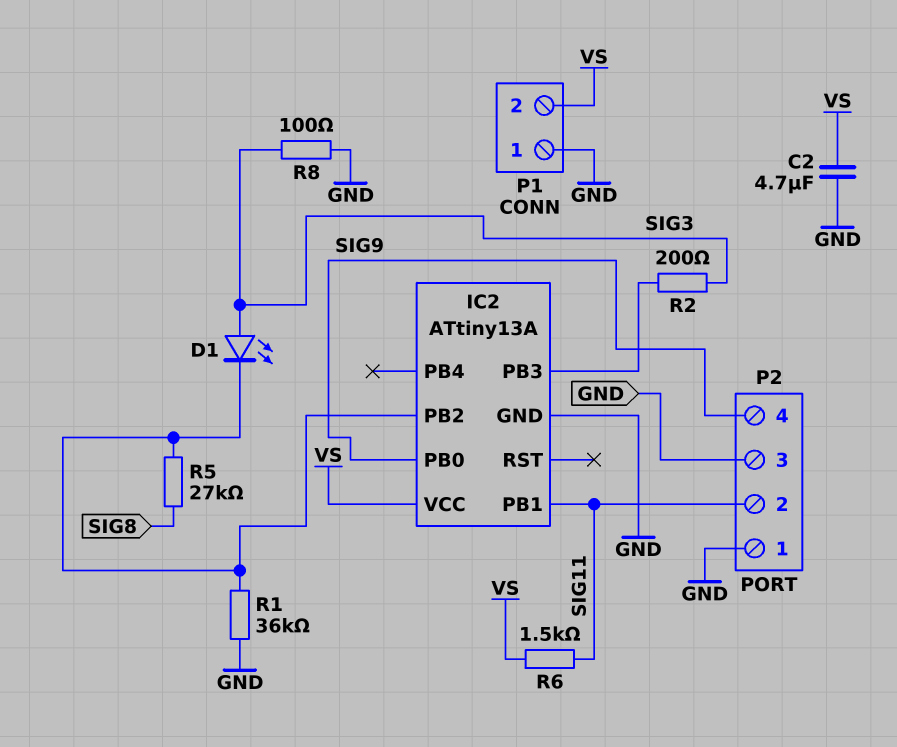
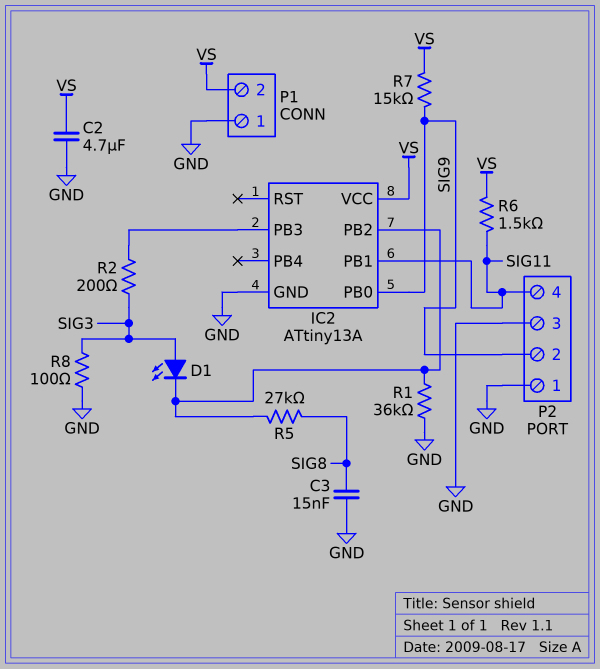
C3: none -> 15nF (GND, SIG8)
P2 pin 2: SIG11 -> SIG9
P2 pin 4: SIG9 -> SIG11
R7: none -> 15k (SIG9, VS)

